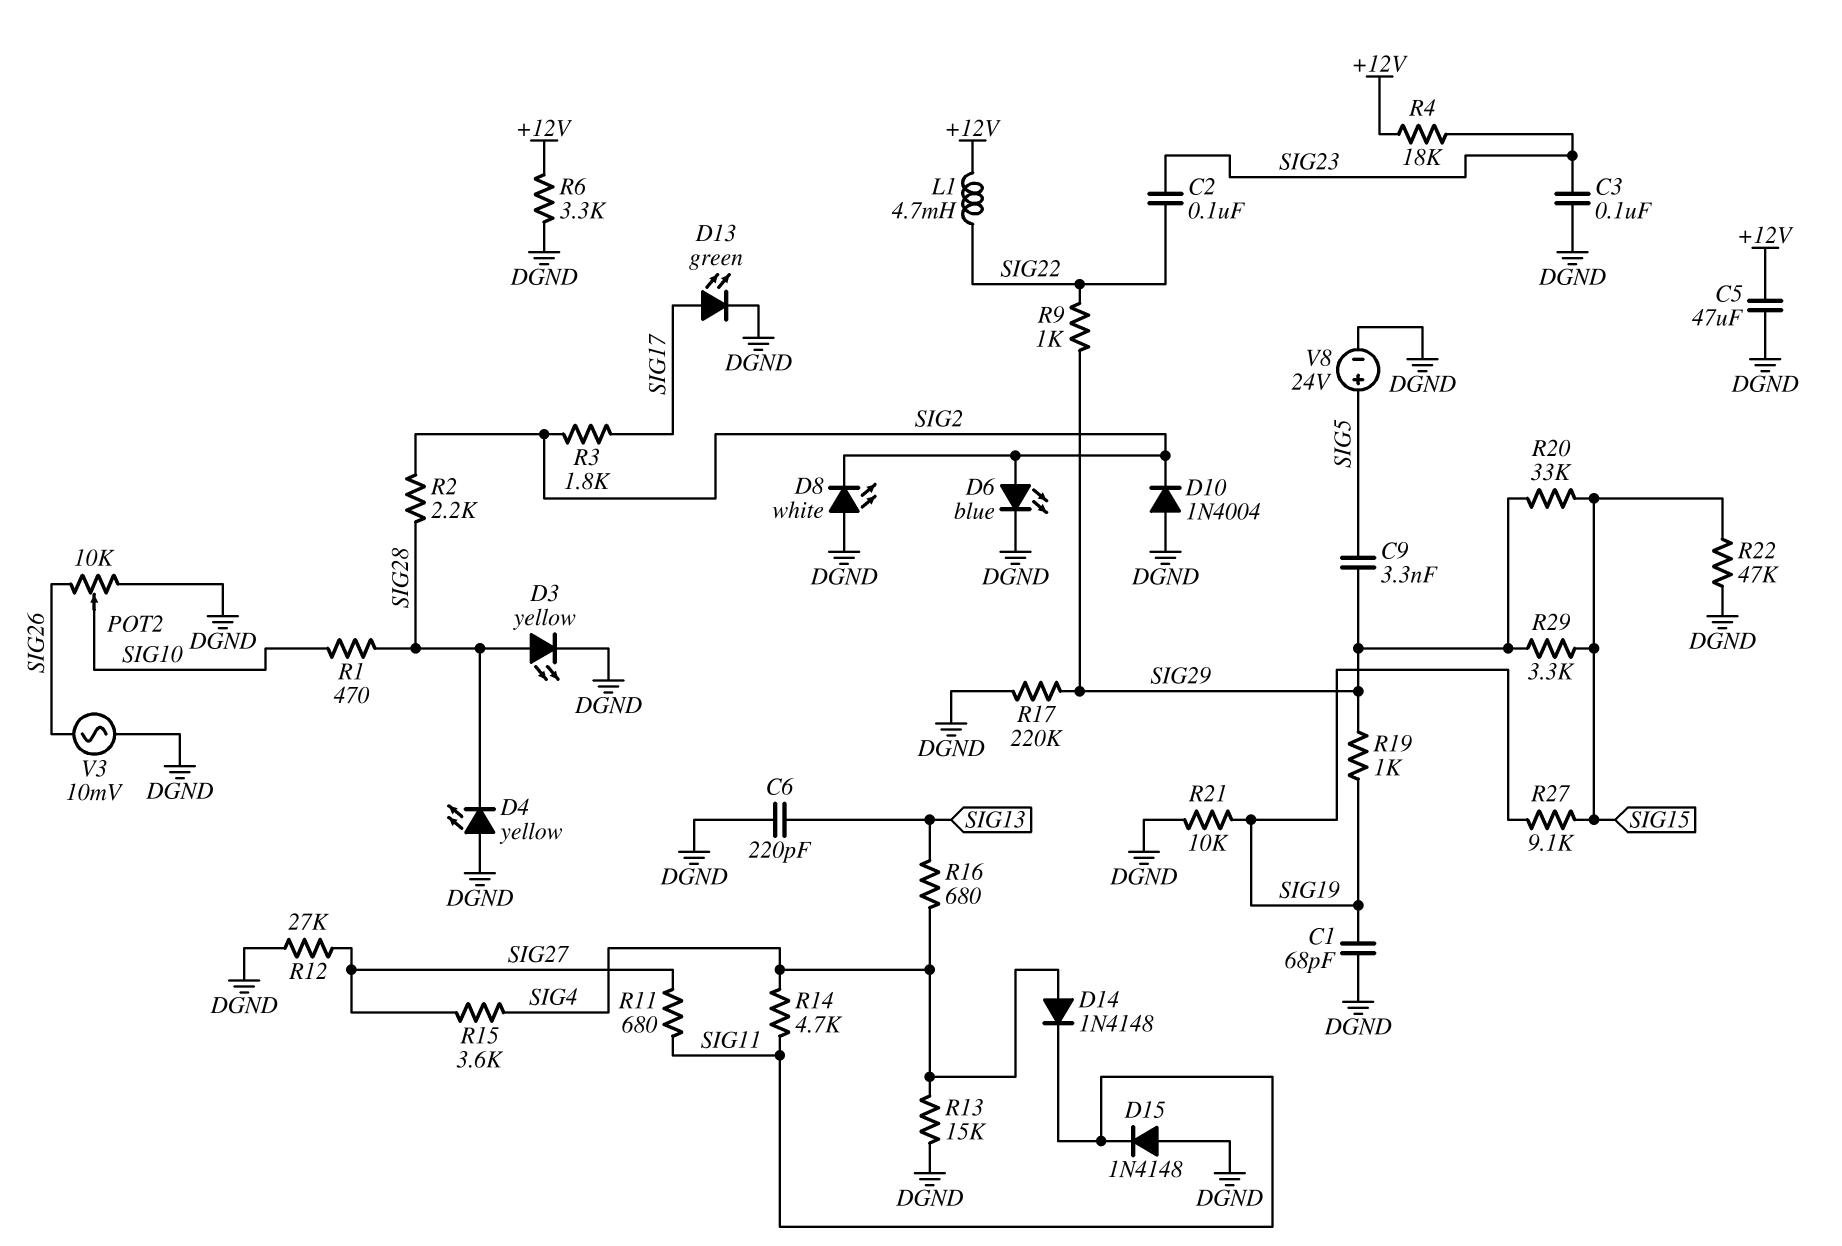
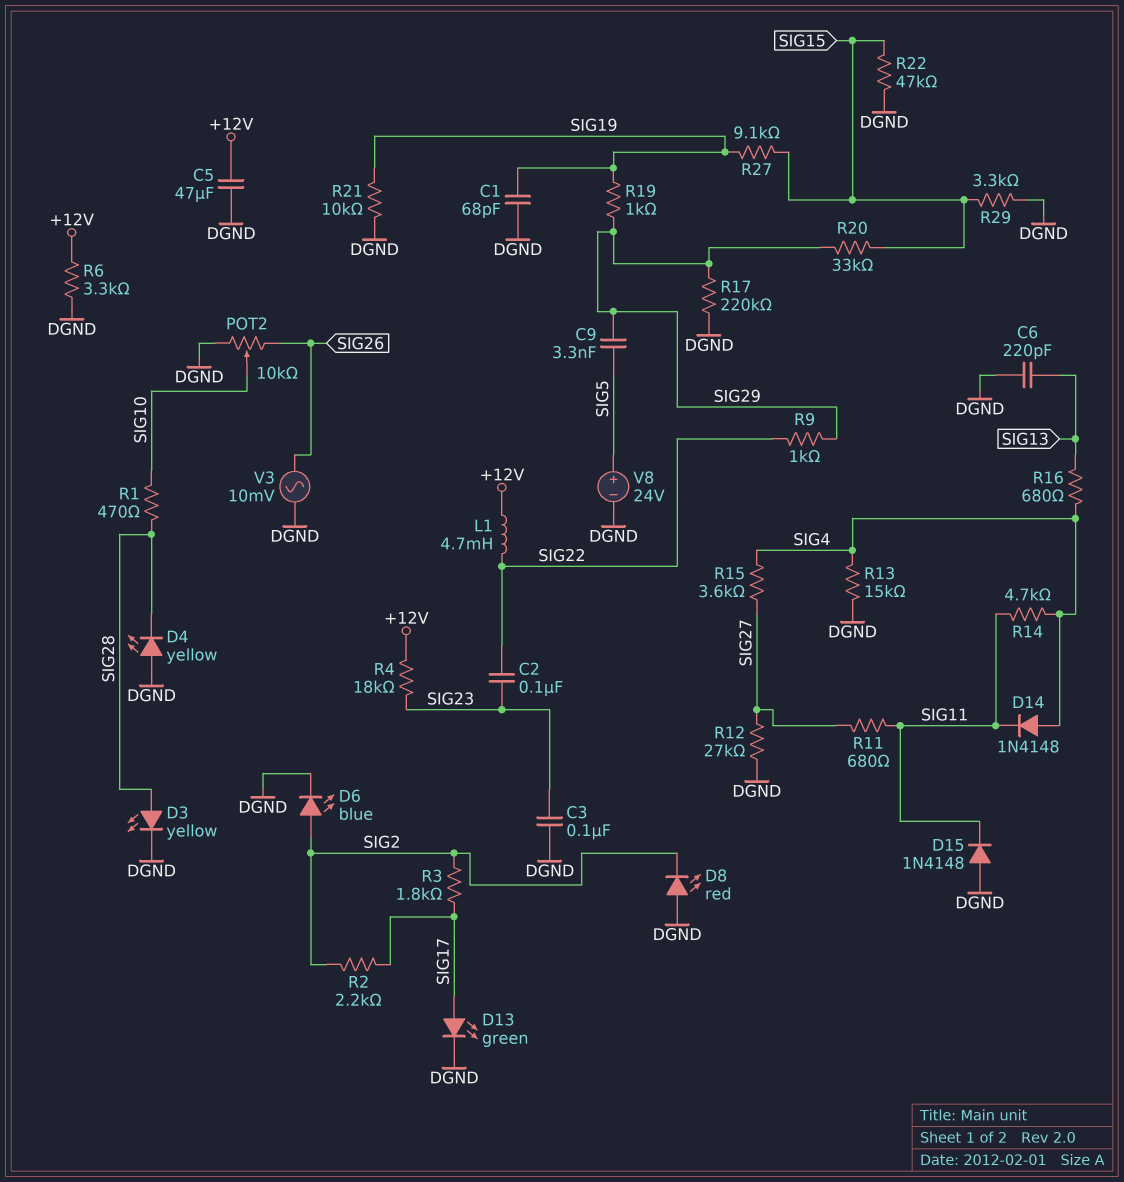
D8: LED white (A DGND, K SIG2) -> LED red (A DGND, K SIG2)
D10: diode 1N4004 (A DGND, K SIG2) -> none
R2: 2.2k (SIG2, SIG28) -> 2.2k (SIG2, SIG17)
R29: 3.3k (SIG15, SIG29) -> 3.3k (DGND, SIG15)

